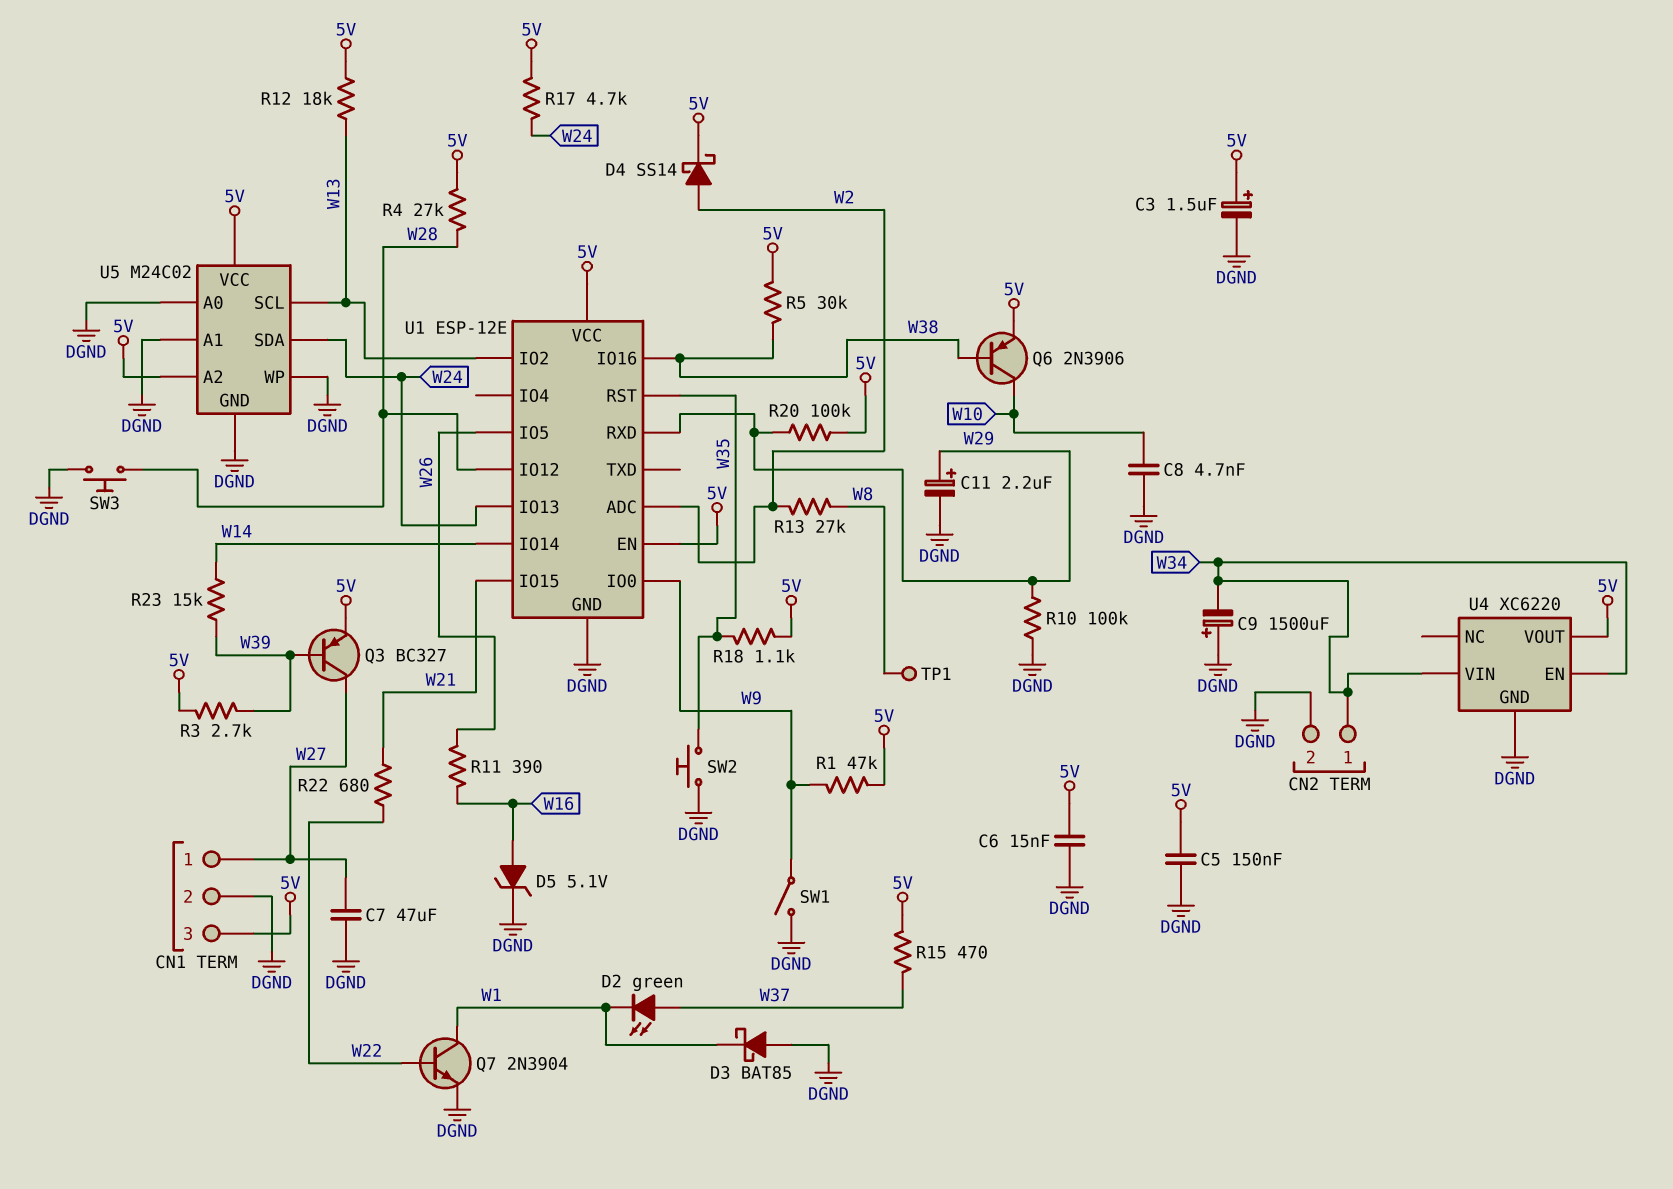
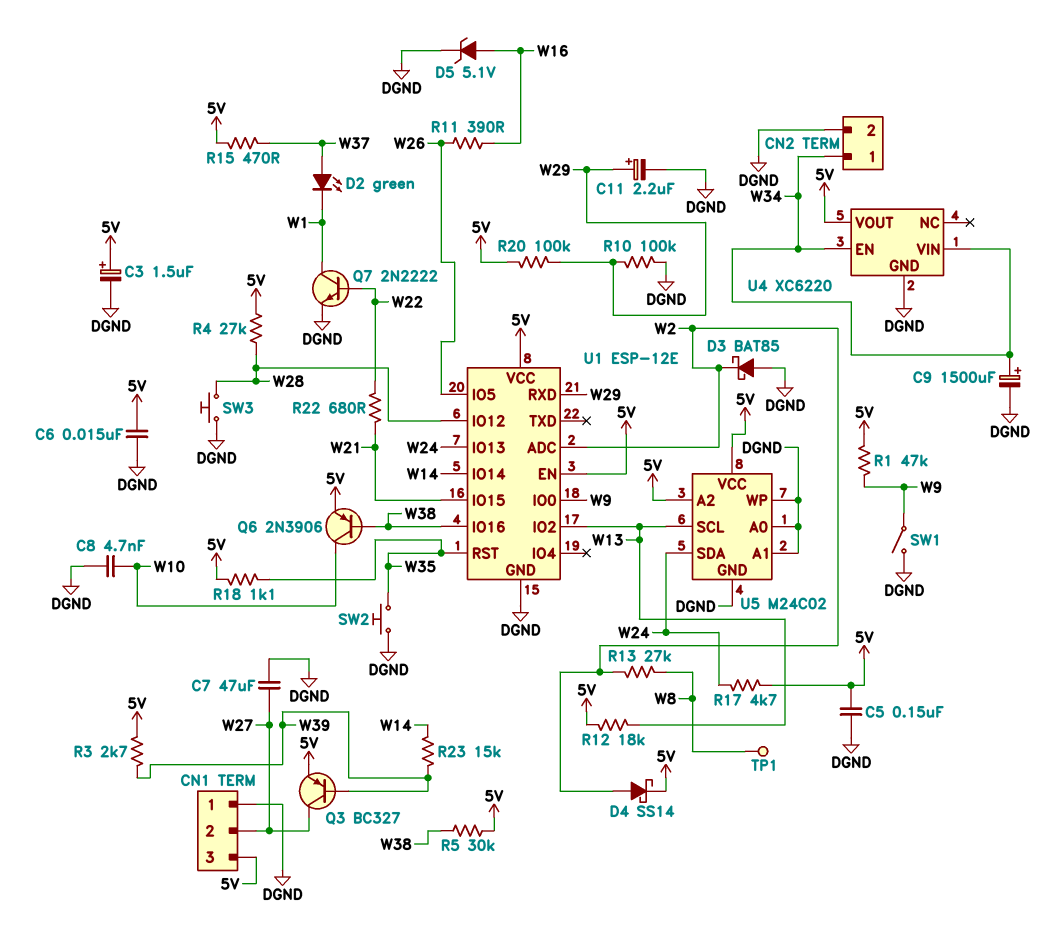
C9: 1500uF (plus DGND, minus W34) -> 1500uF (plus W34, minus DGND)
CN1 pin 1: W27 -> DGND
CN1 pin 2: DGND -> W27
D3: schottky BAT85 (A DGND, K W1) -> schottky BAT85 (A DGND, K W2)
Q7: NPN 2N3904 (B W22, C W1, E DGND) -> NPN 2N2222 (B W22, C W1, E DGND)

